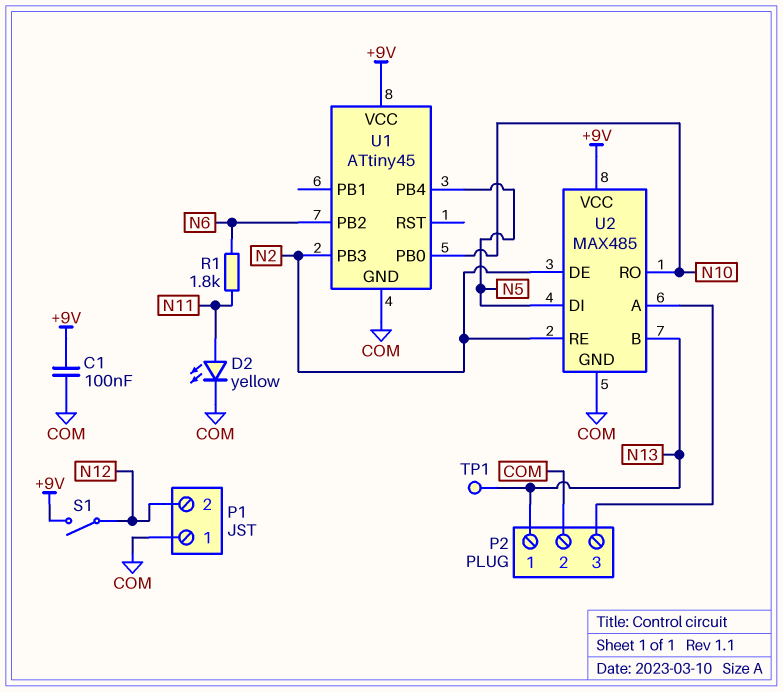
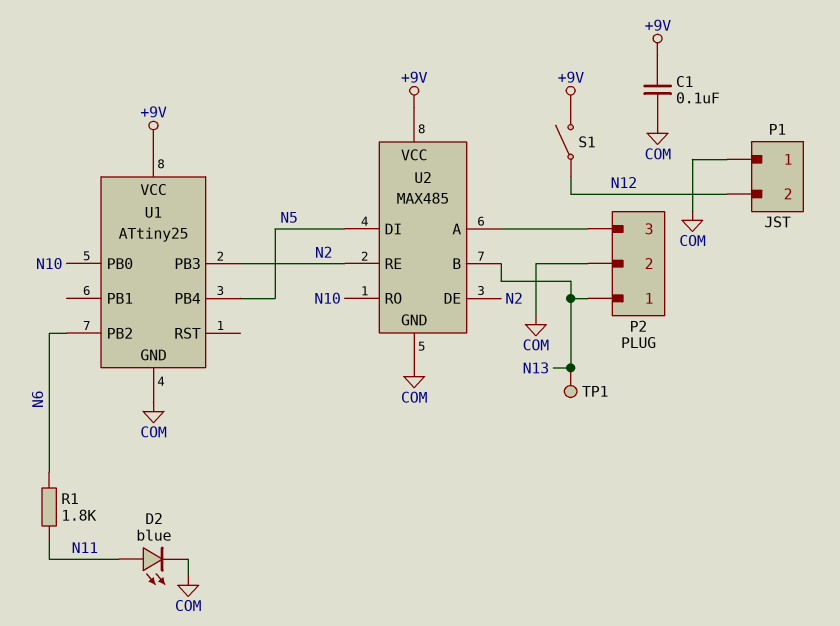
D2: LED yellow (A N11, K COM) -> LED blue (A N11, K COM)
U1: ATtiny45 -> ATtiny25

